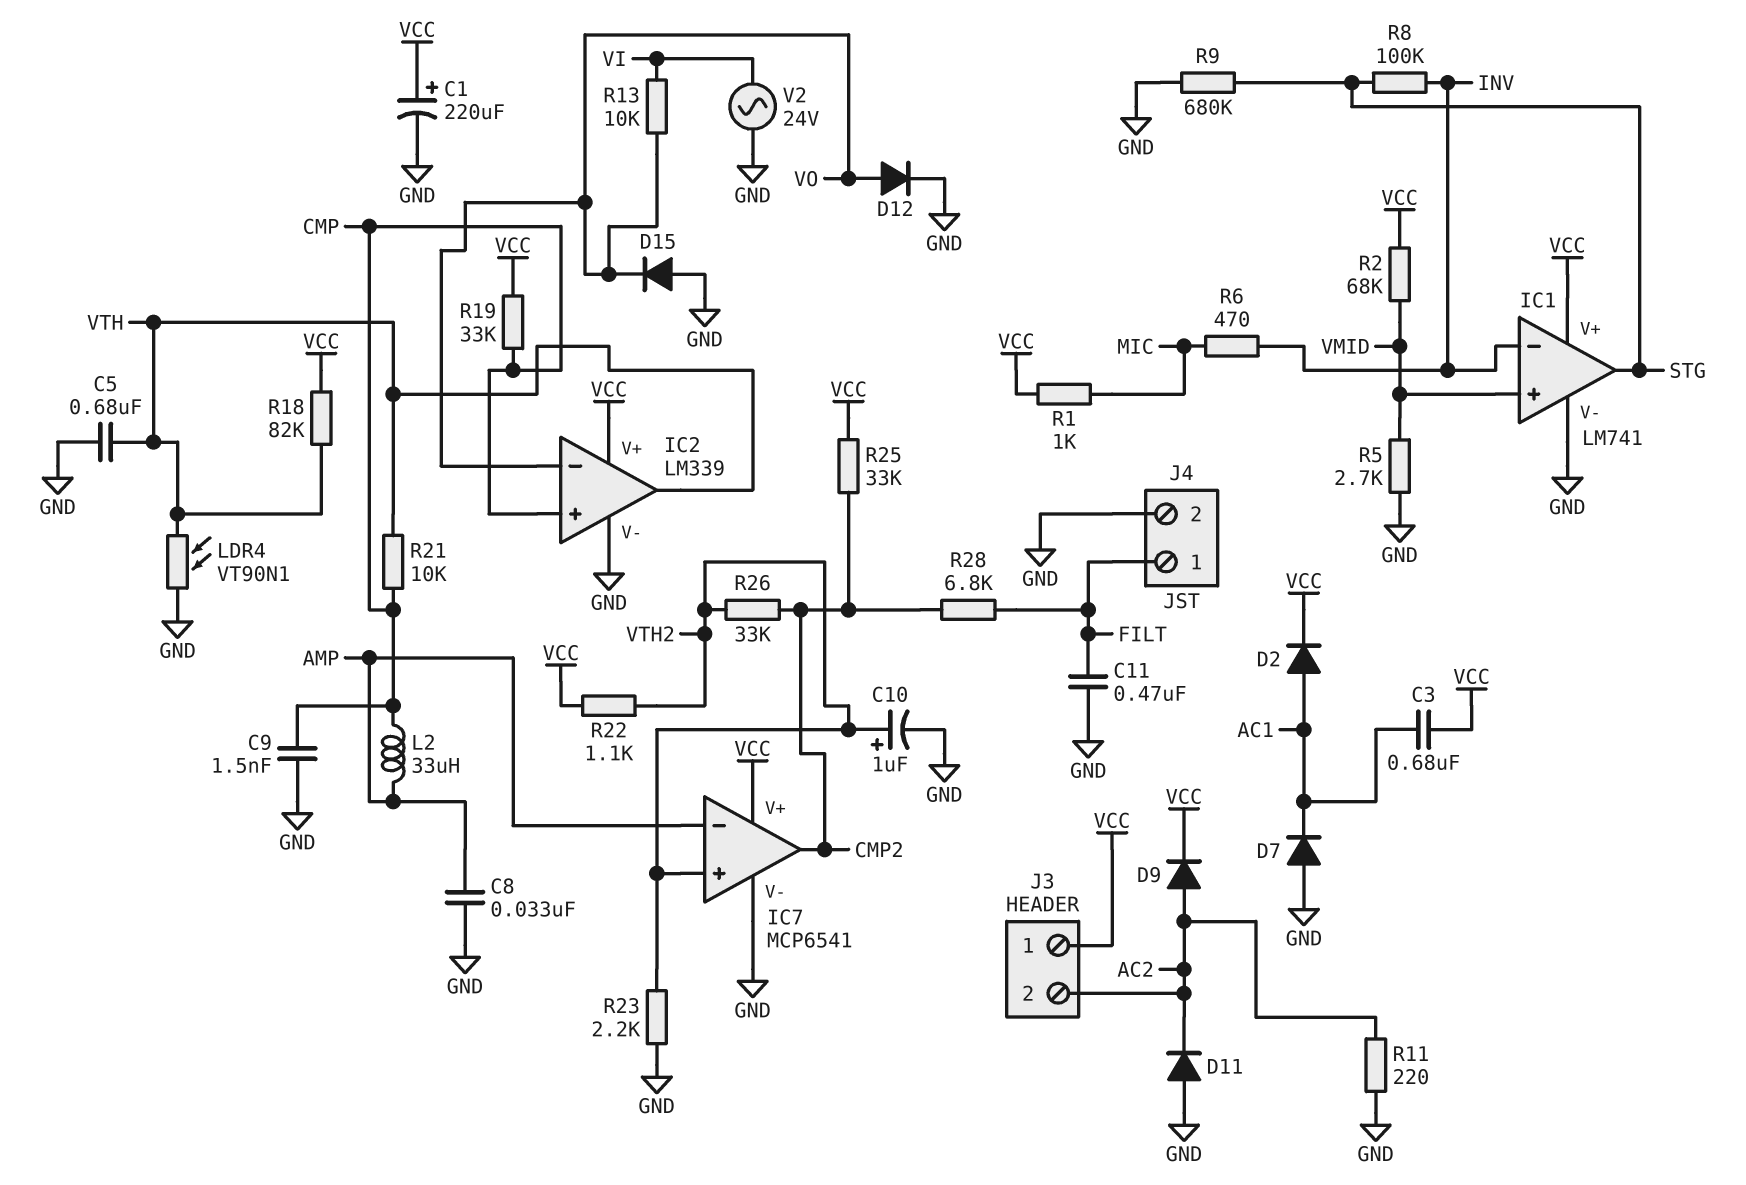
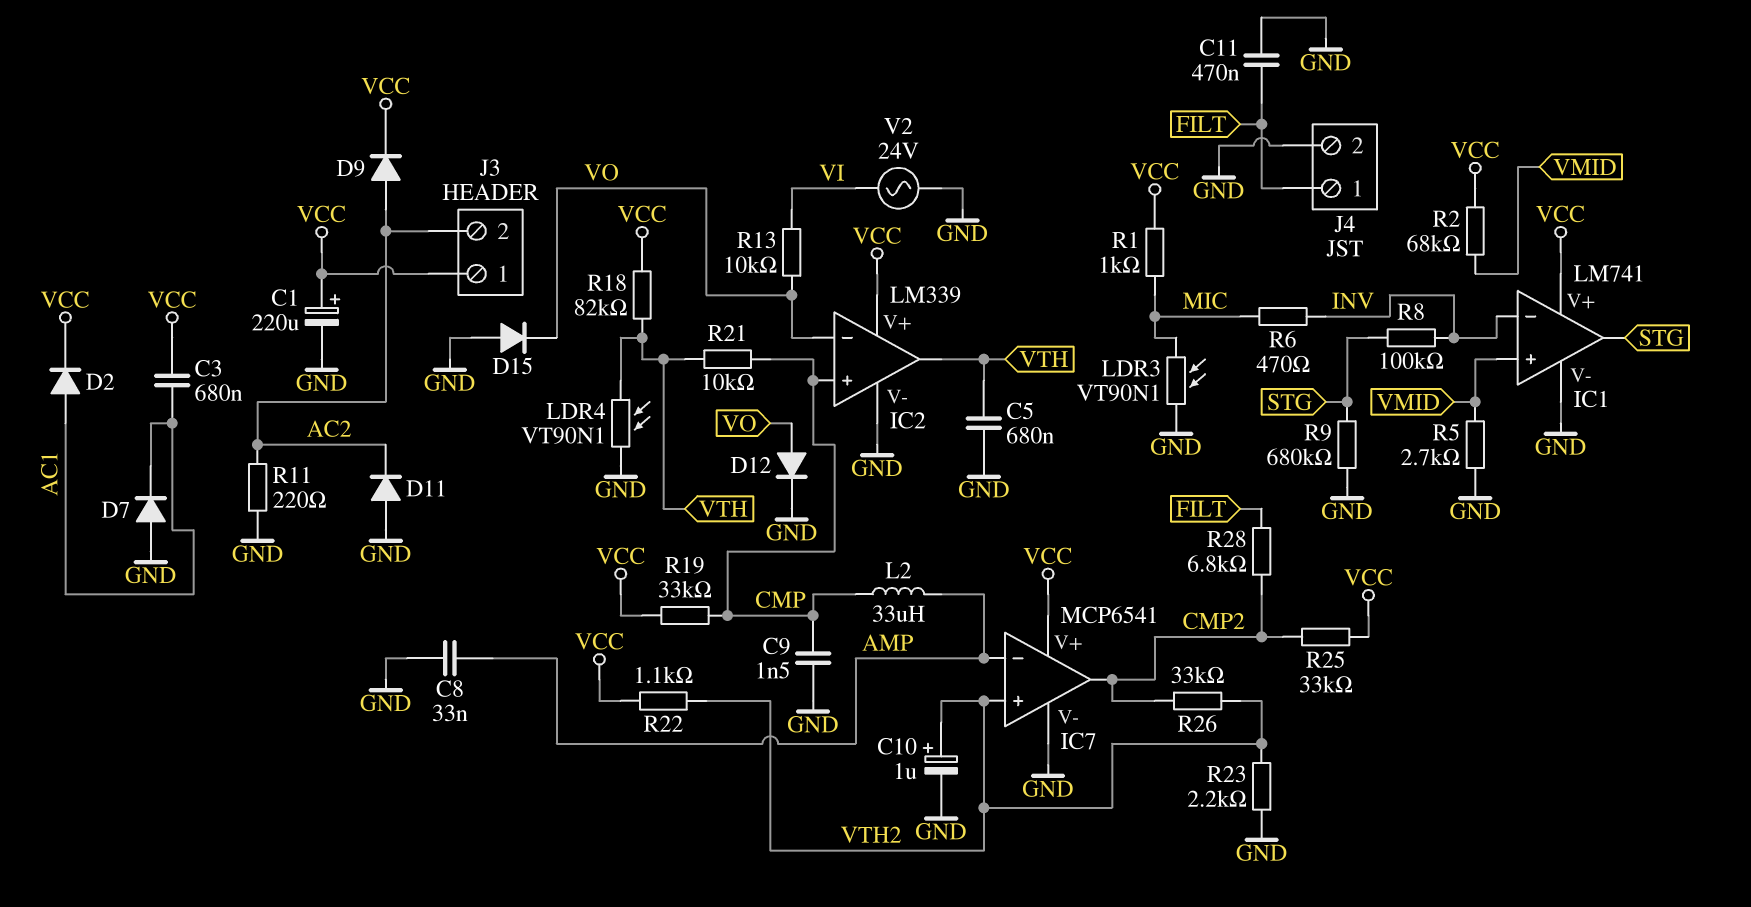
LDR3: none -> VT90N1 (GND, MIC)

